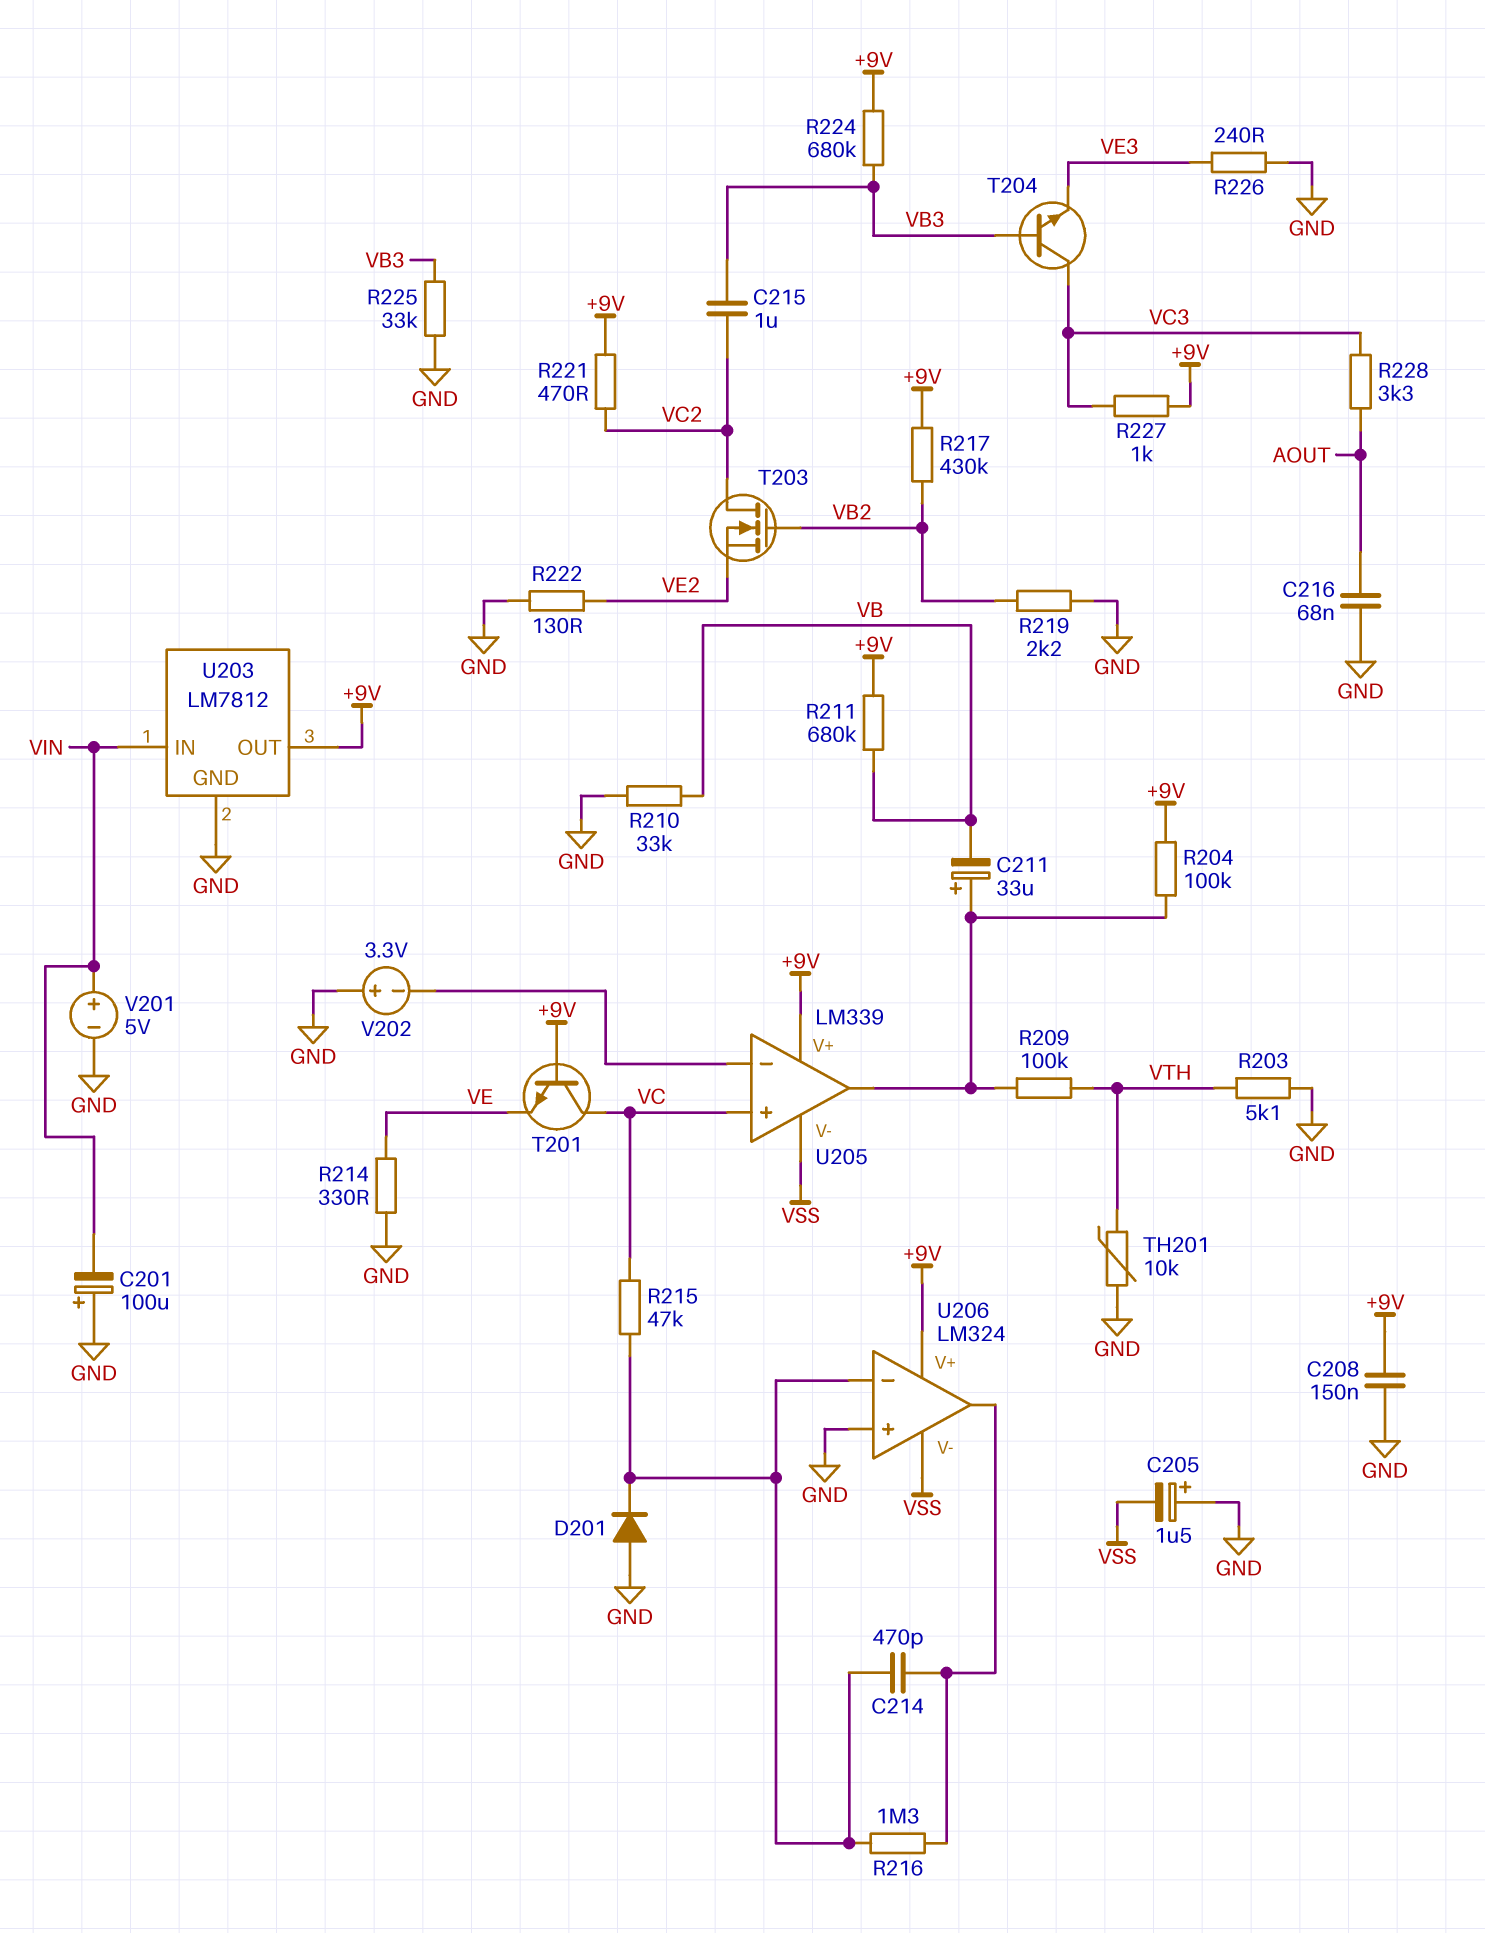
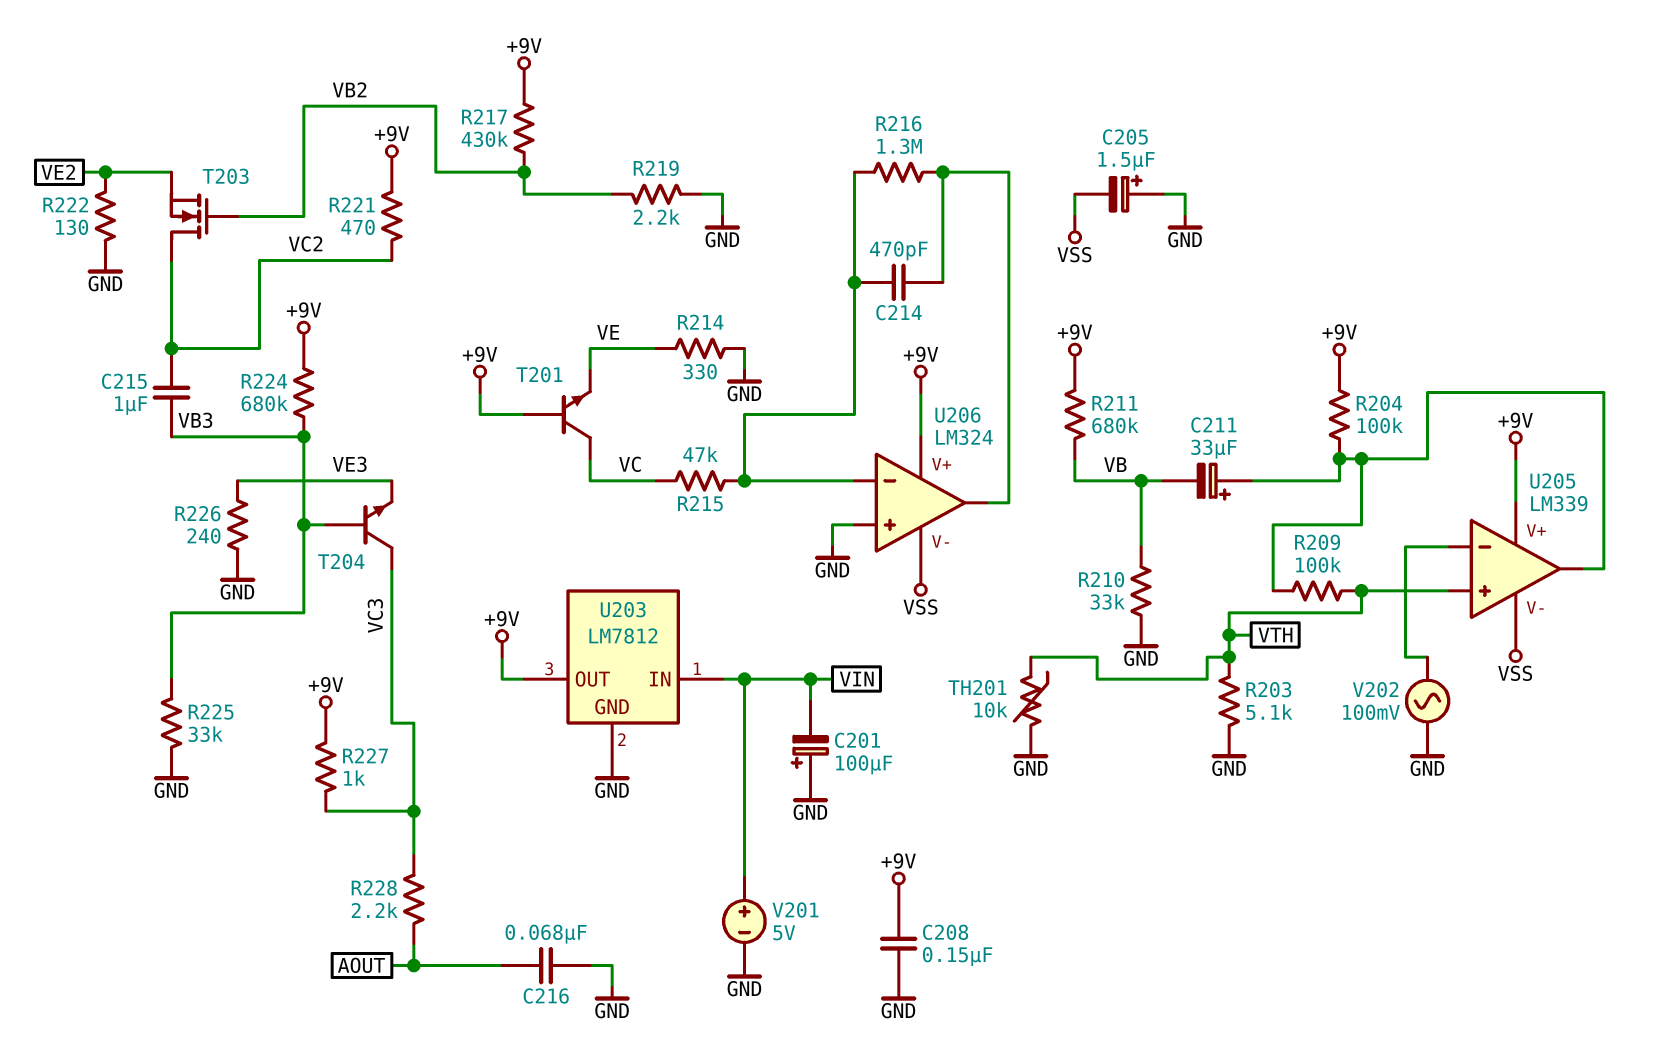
D201: diode (A GND, K U206/in-) -> none
R228: 3.3k (AOUT, VC3) -> 2.2k (AOUT, VC3)
U205 pin in+: VC -> VTH
V202: 3.3V (plus GND, minus U205/in-) -> AC 100mV (GND, U205/in-)

